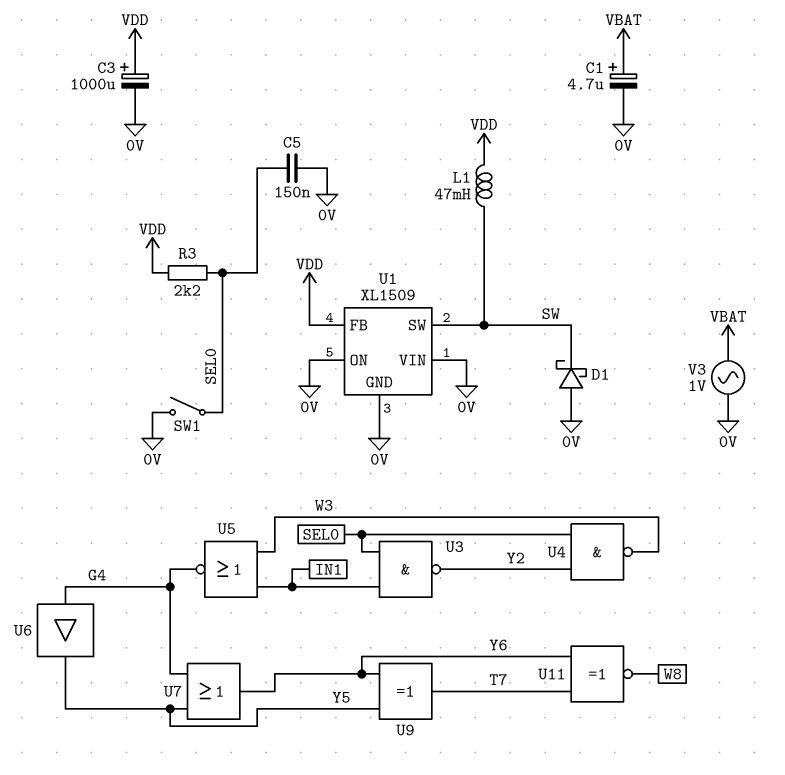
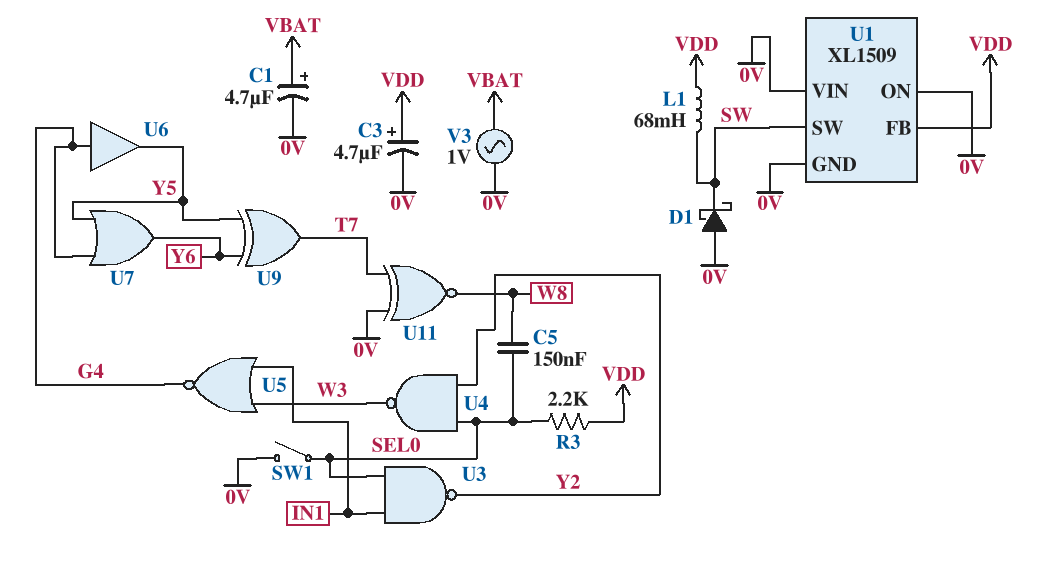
C3: 1000uF (plus VDD, minus 0V) -> 4.7uF (plus VDD, minus 0V)
C5: 150nF (0V, SEL0) -> 150nF (SEL0, W8)
L1: 47mH (SW, VDD) -> 68mH (SW, VDD)
U11: XNOR (in T7, in Y6, out W8) -> XNOR (in 0V, in T7, out W8)

